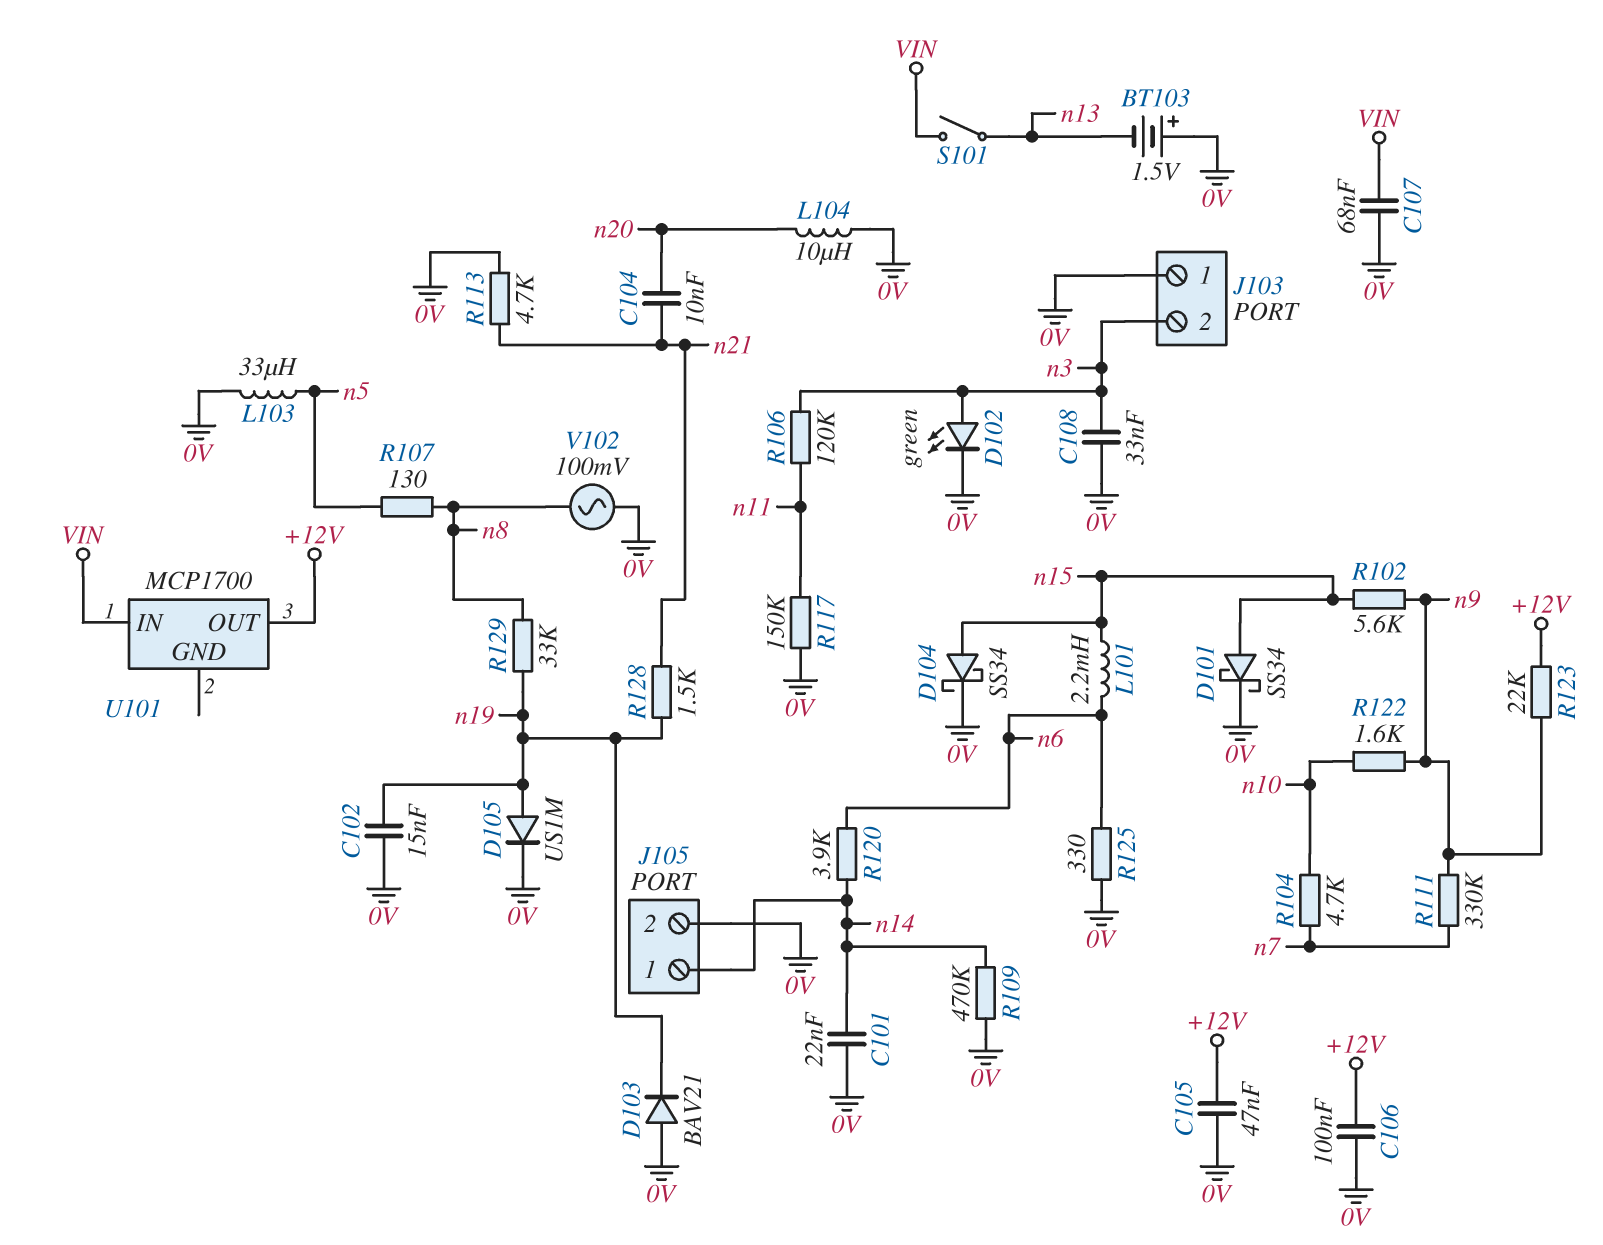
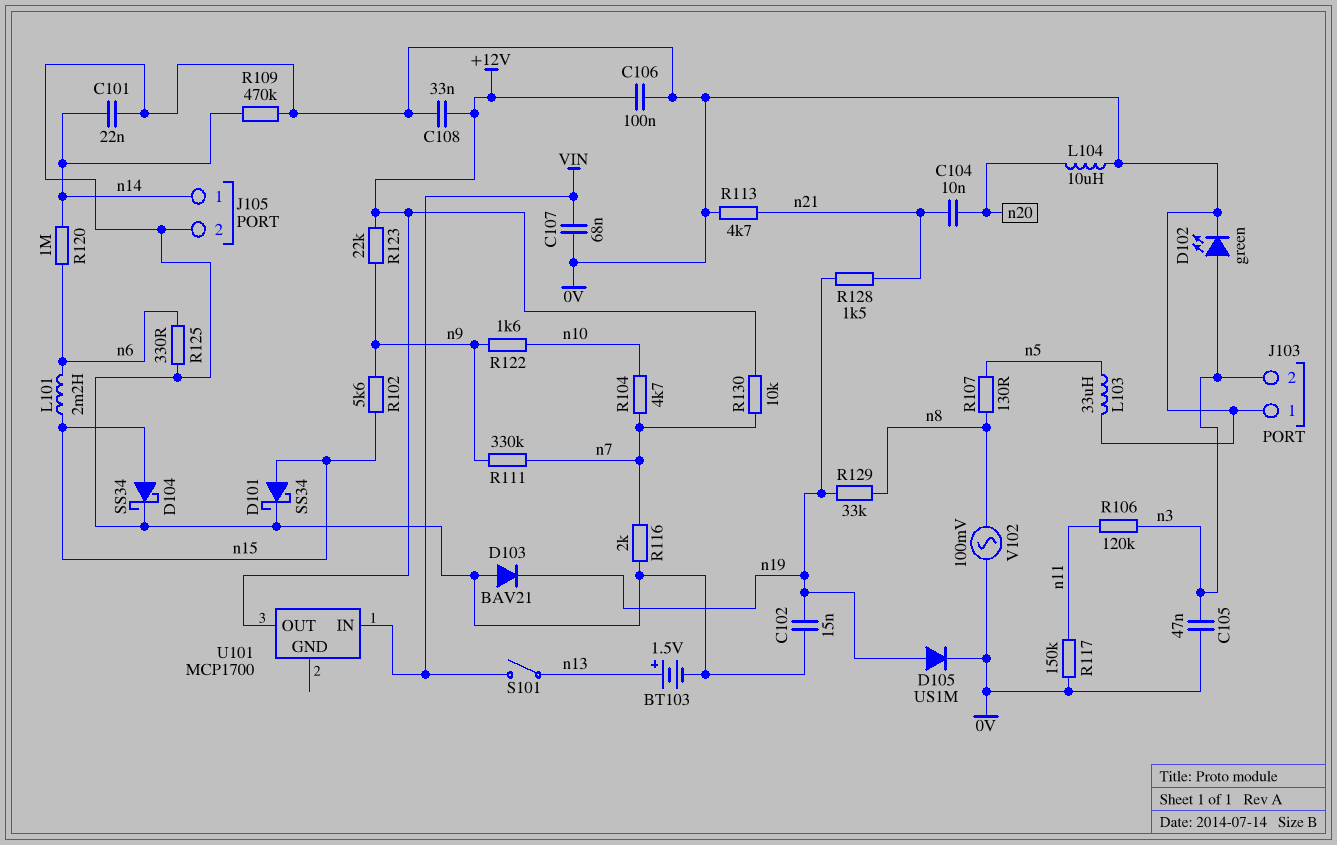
BT103: 1.5V (plus 0V, minus n13) -> 1.5V (plus n13, minus 0V)
C105: 47nF (+12V, 0V) -> 47nF (0V, n3)
C108: 33nF (0V, n3) -> 33nF (+12V, 0V)
R116: none -> 2k (0V, n7)
R120: 3.9k (n6, n14) -> 1M (n6, n14)
R130: none -> 10k (+12V, n7)

